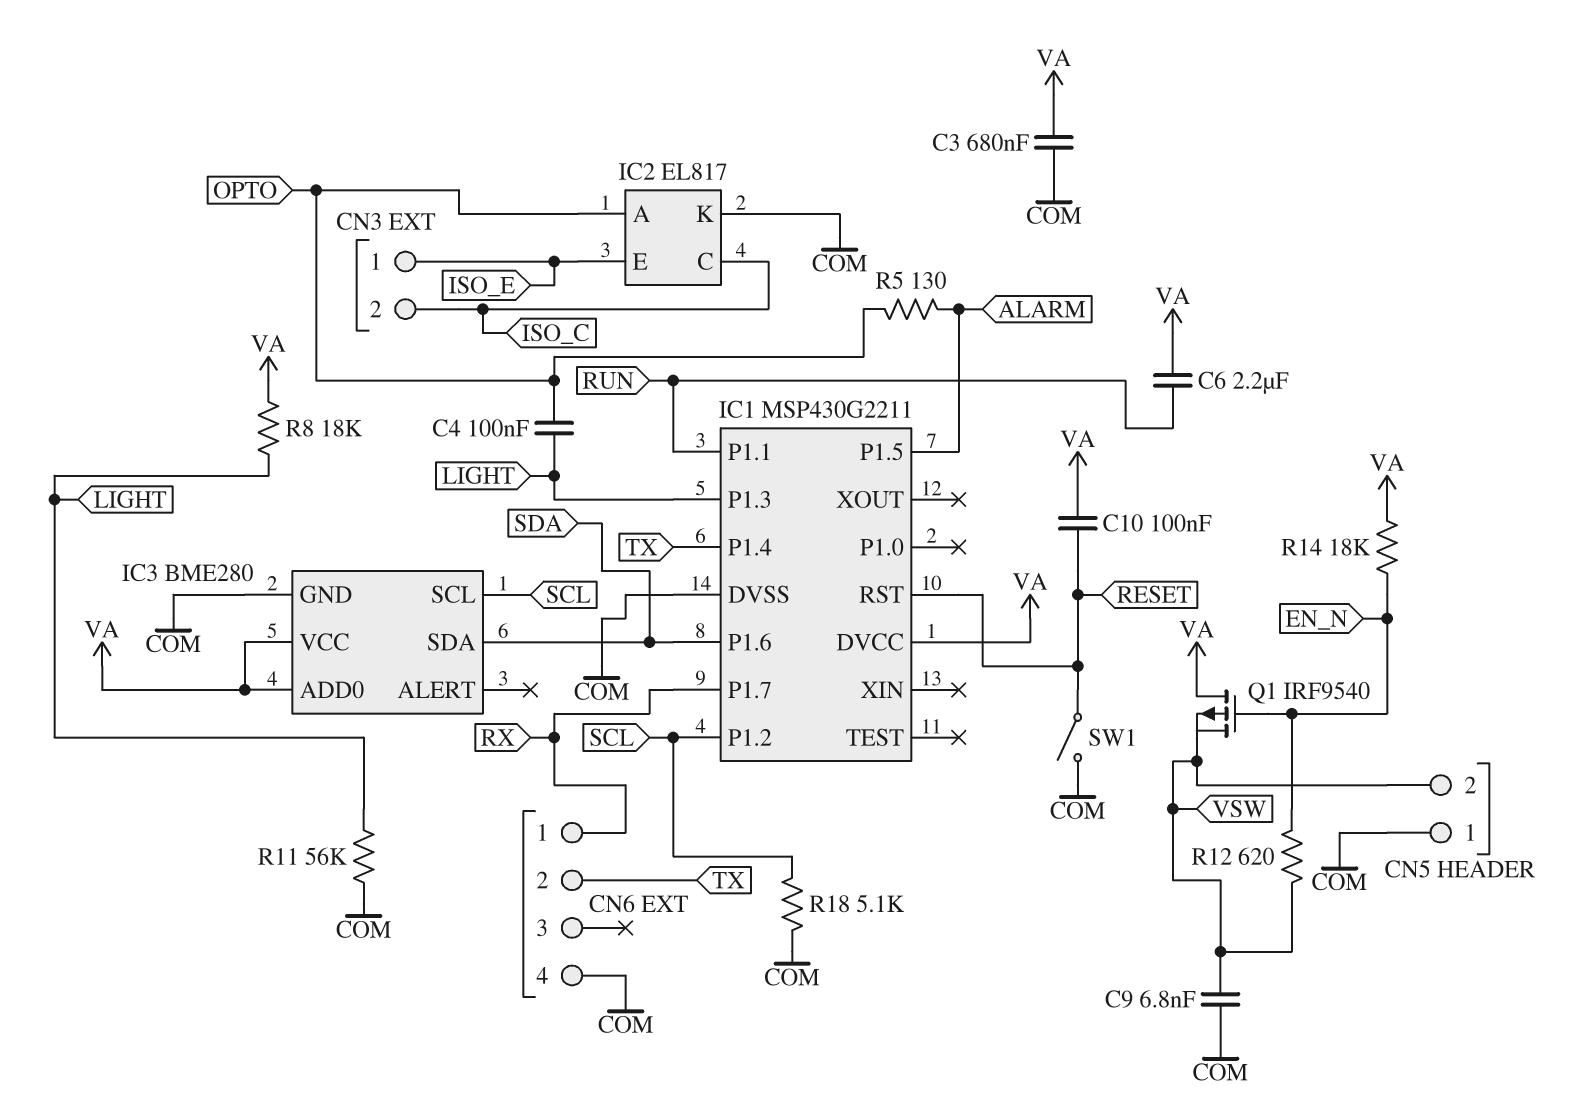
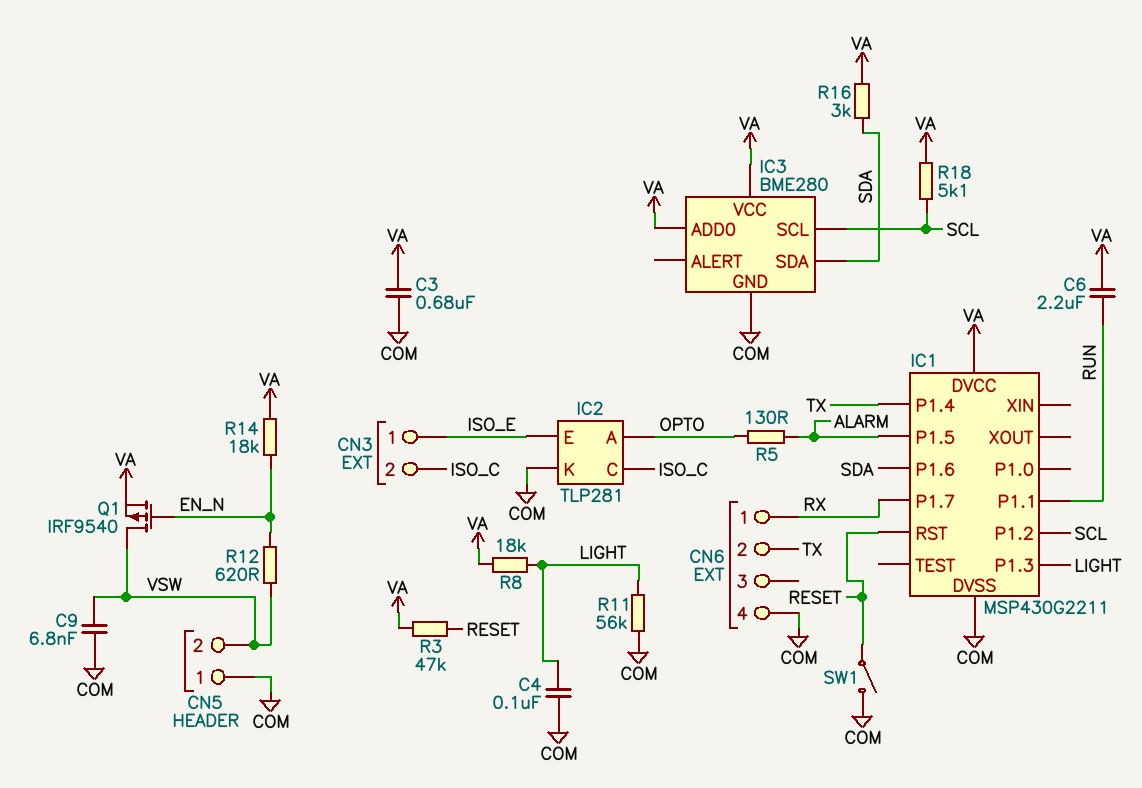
C4: 100nF (LIGHT, OPTO) -> 100nF (COM, LIGHT)
C10: 100nF (RESET, VA) -> none
IC2: EL817 -> TLP281
Q1: PMOS IRF9540 (G EN_N, D VA, S VSW) -> PMOS IRF9540 (G EN_N, D VSW, S VA)
R3: none -> 47k (RESET, VA)
R16: none -> 3k (SDA, VA)
R18: 5.1k (COM, SCL) -> 5.1k (SCL, VA)

